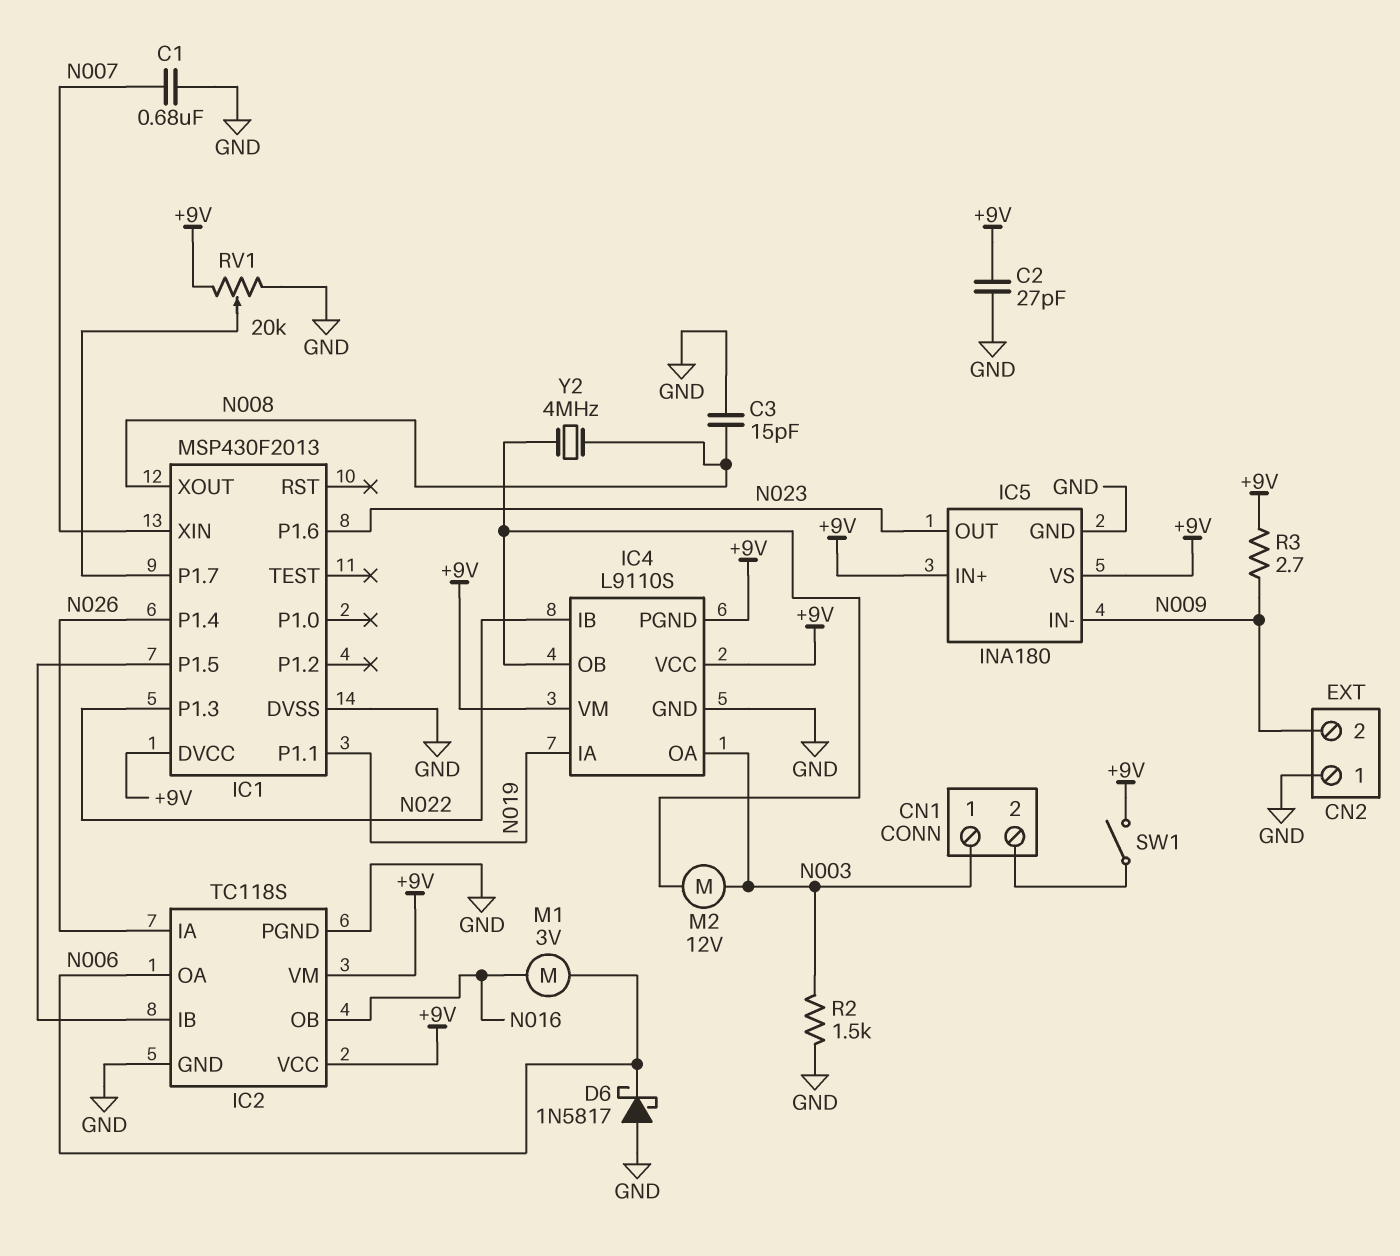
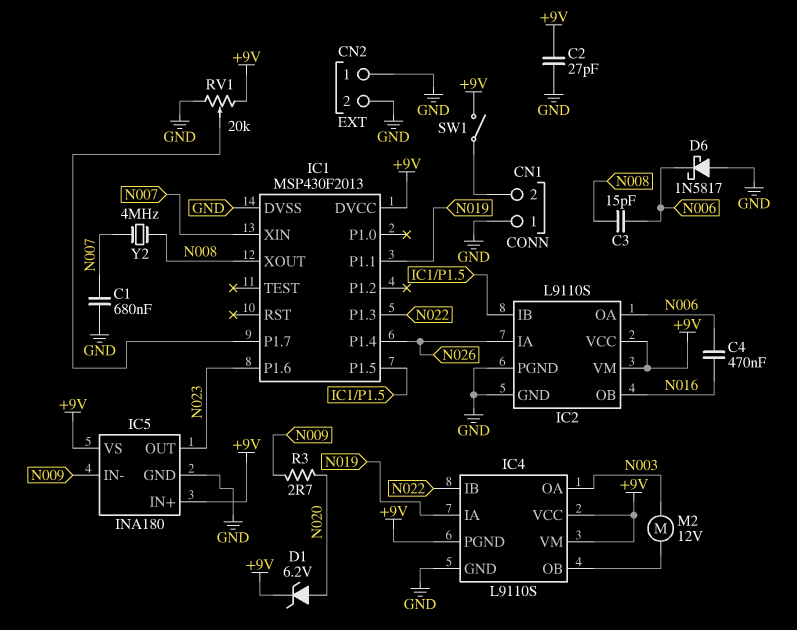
C3: 15pF (GND, N008) -> 15pF (N006, N008)
C4: none -> 470nF (N006, N016)
CN1 pin 1: N003 -> GND
CN2 pin 2: N009 -> GND
D1: none -> zener 6.2V (A N020, K +9V)
IC2: TC118S -> L9110S
M1: motor 3V (N006, N016) -> none
R2: 1.5k (GND, N003) -> none
R3: 2.7 (+9V, N009) -> 2.7 (N009, N020)
Y2: 4MHz (IC4/OB, N008) -> 4MHz (N007, N008)

